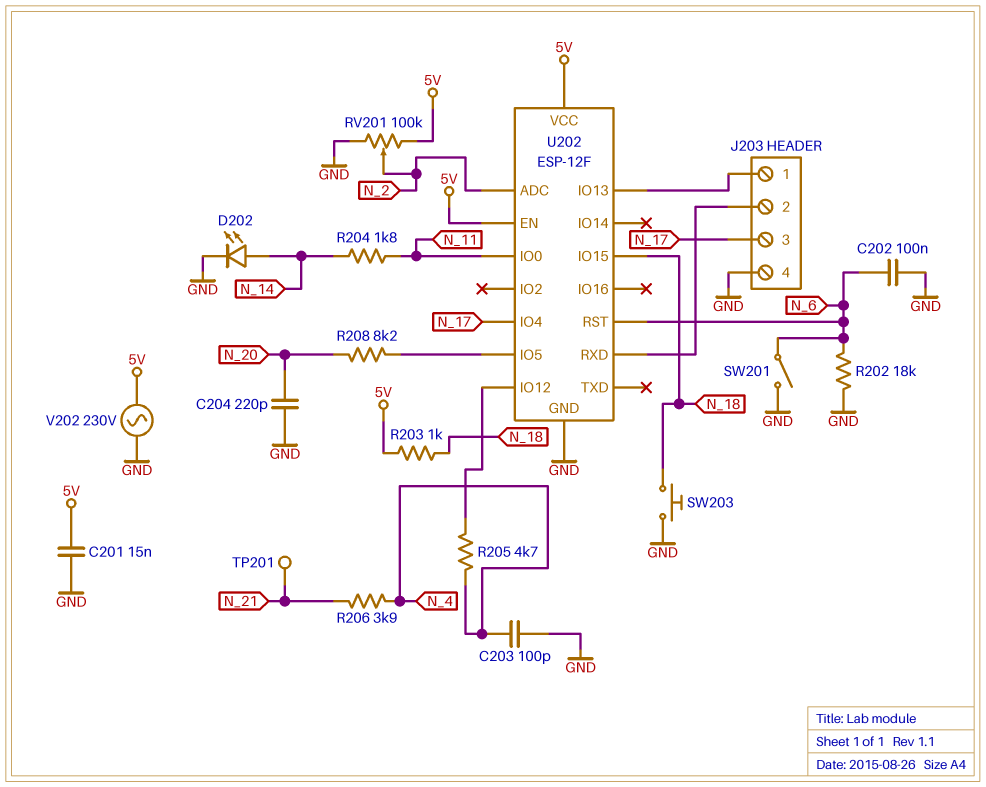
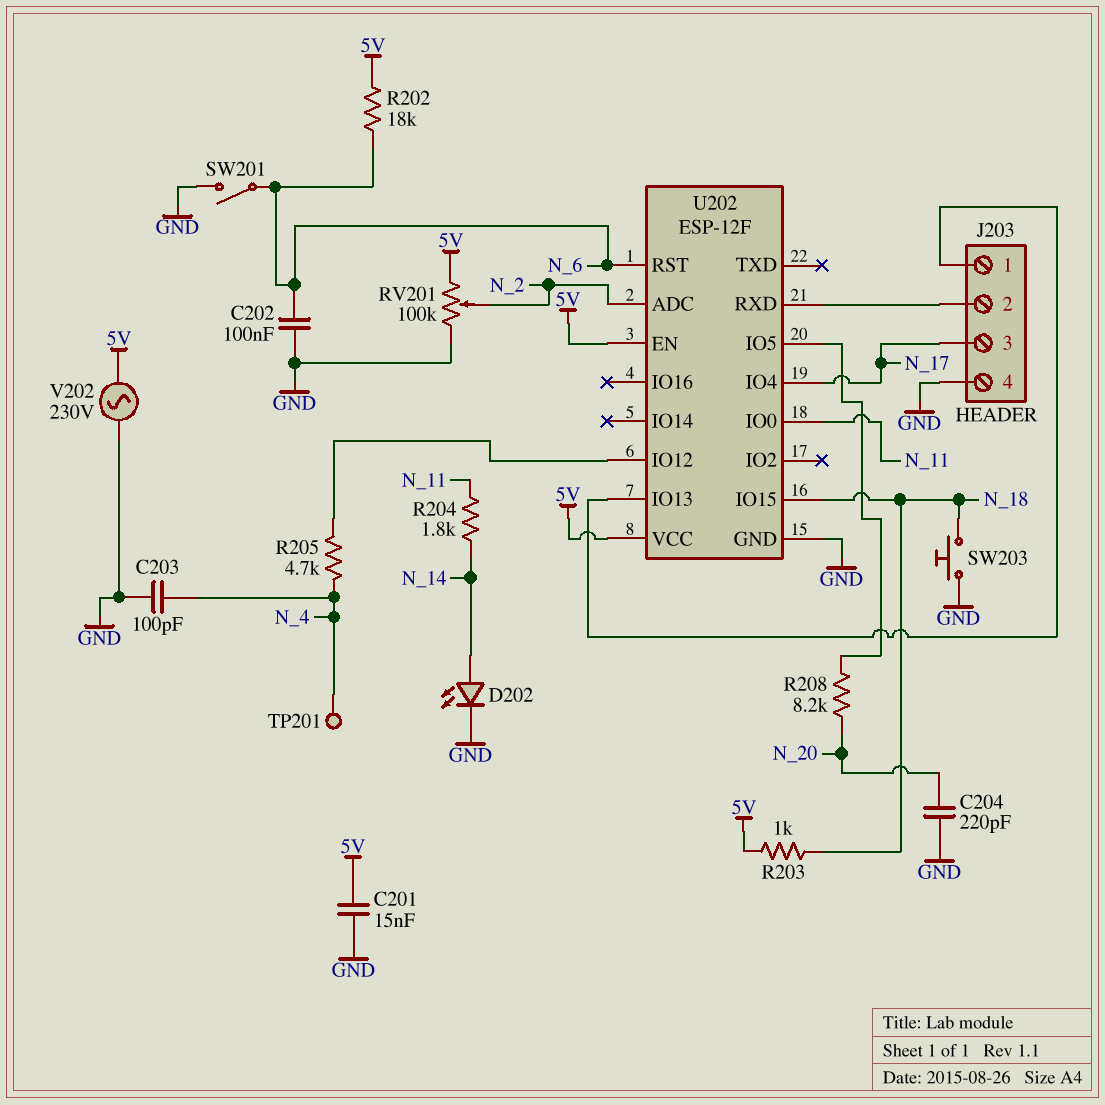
R202: 18k (GND, N_6) -> 18k (5V, N_6)
R206: 3.9k (N_4, N_21) -> none
TP201: test point (N_21) -> test point (N_4)

